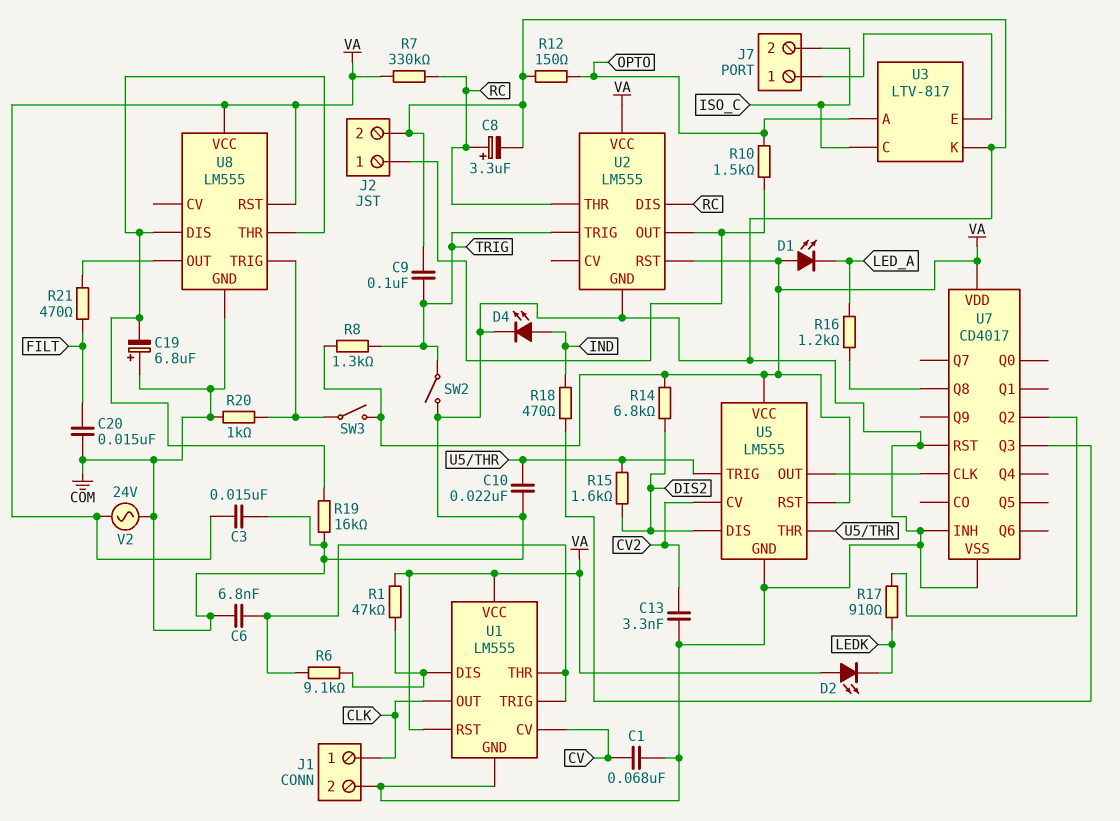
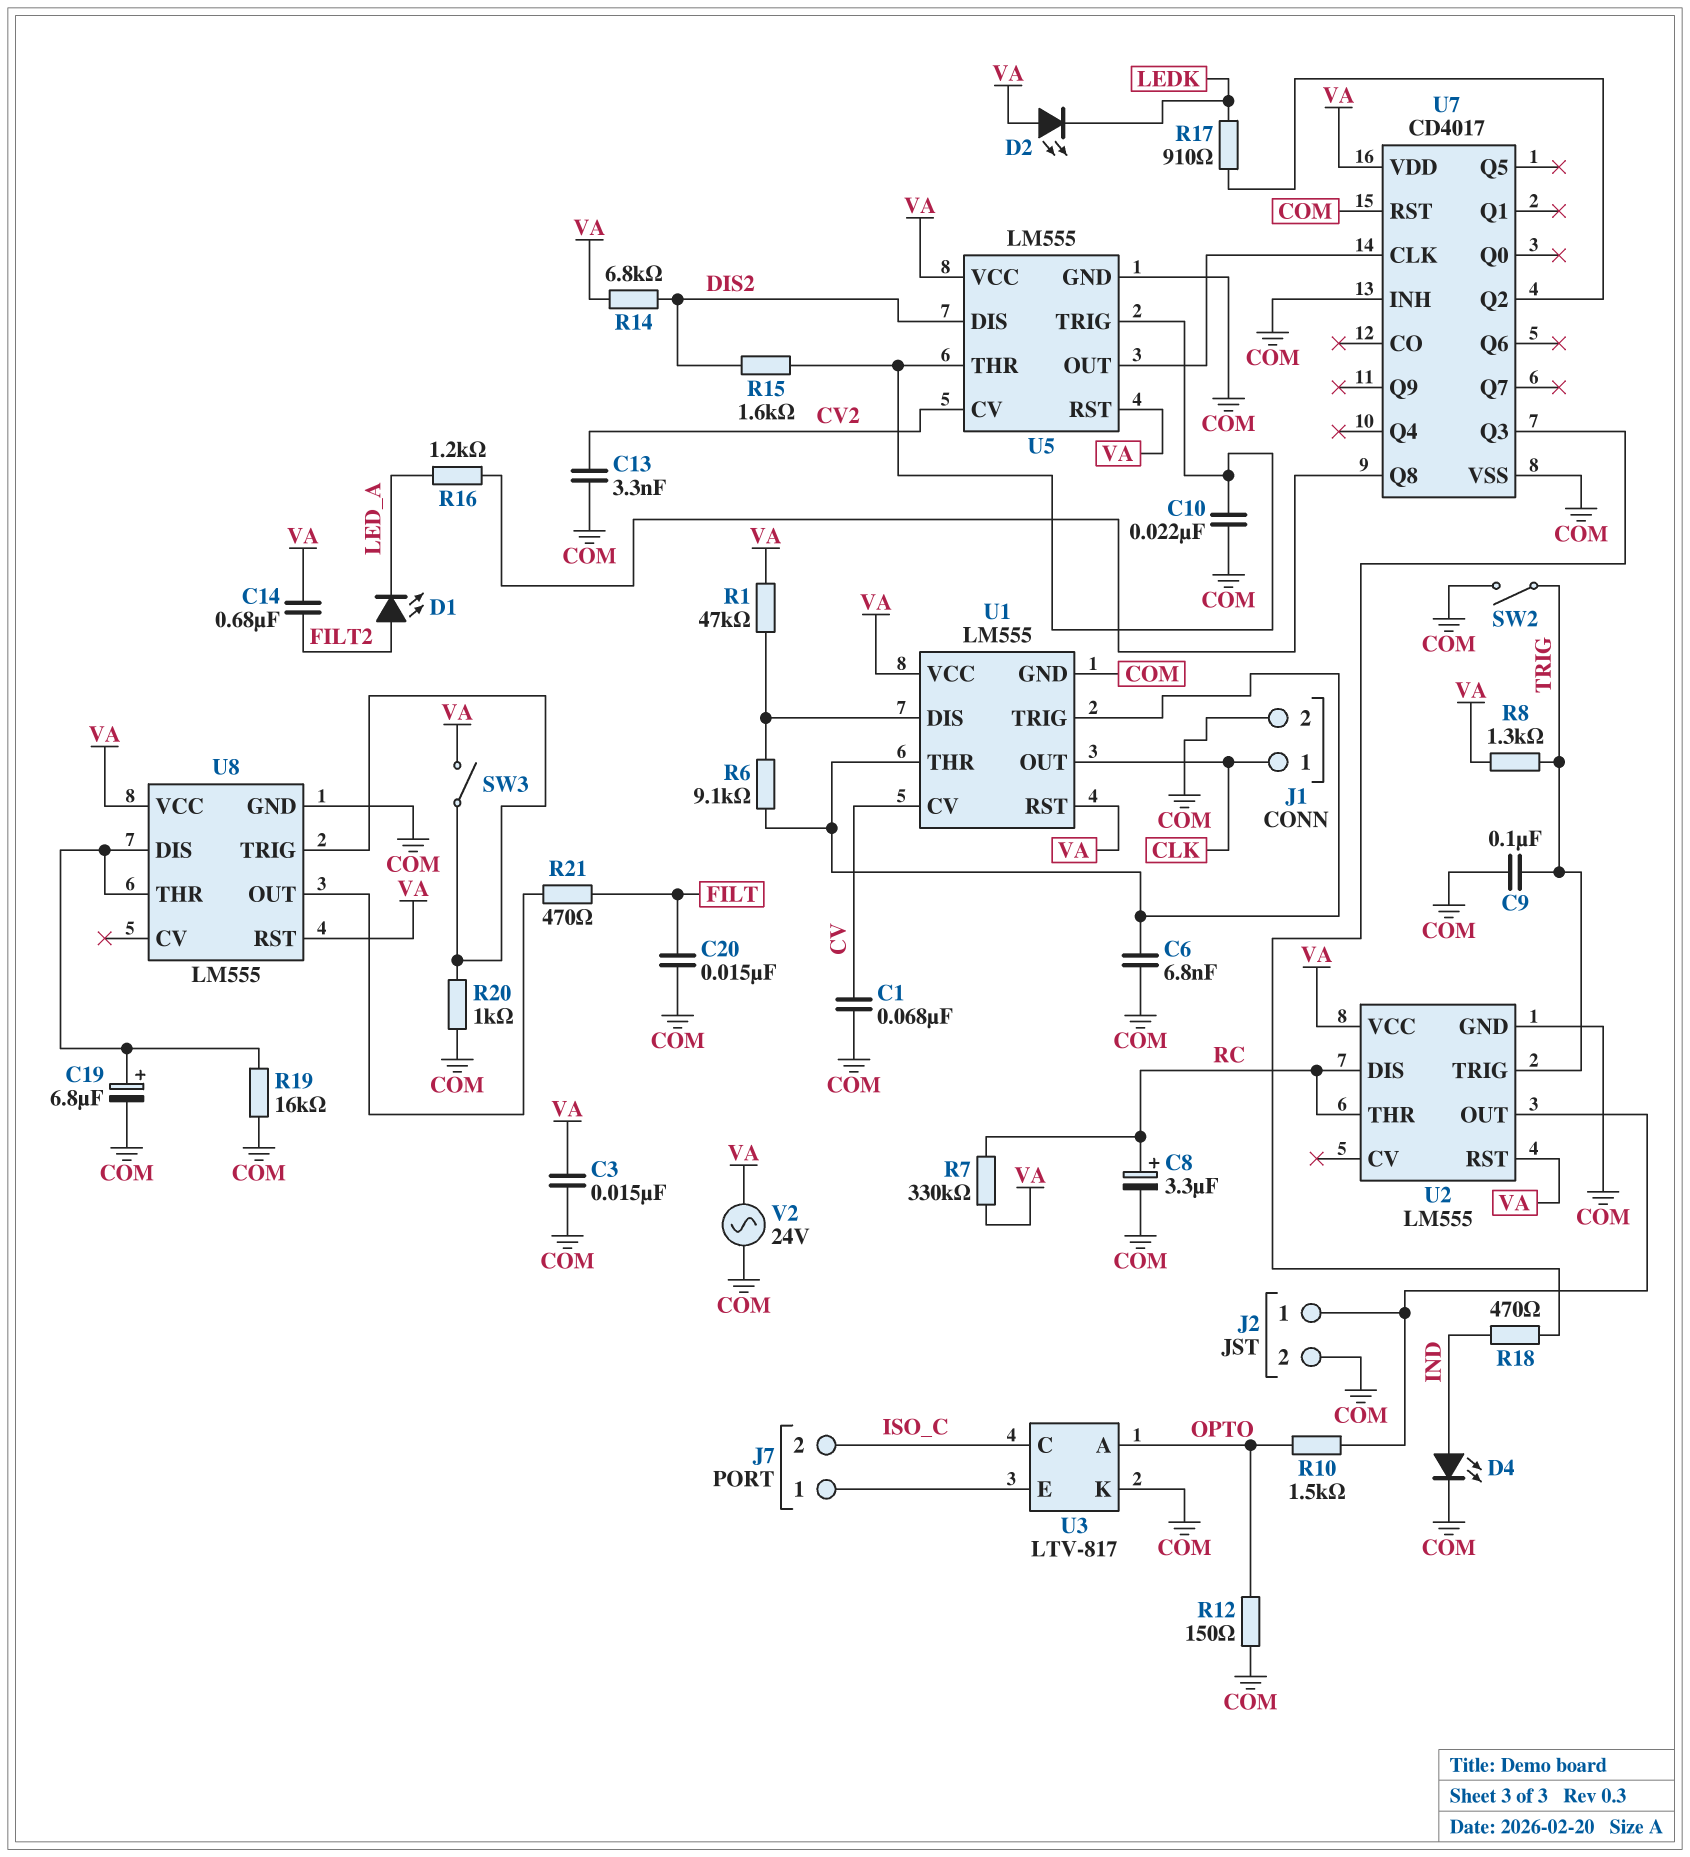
C14: none -> 680nF (FILT2, VA)
C19: 6.8uF (plus COM, minus U8/DIS) -> 6.8uF (plus U8/DIS, minus COM)
D1: LED (A VA, K LED_A) -> LED (A FILT2, K LED_A)

